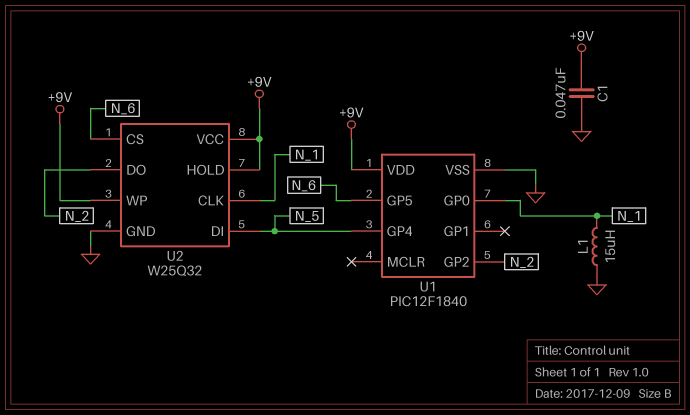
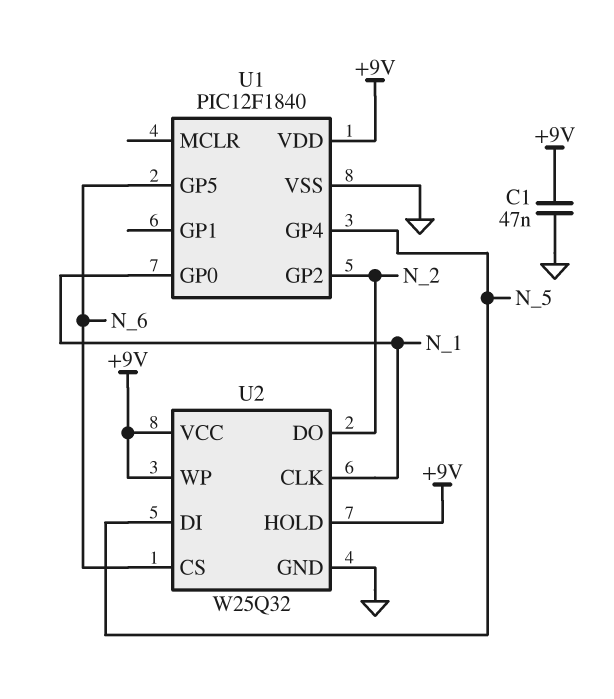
L1: 15uH (GND, N_1) -> none

